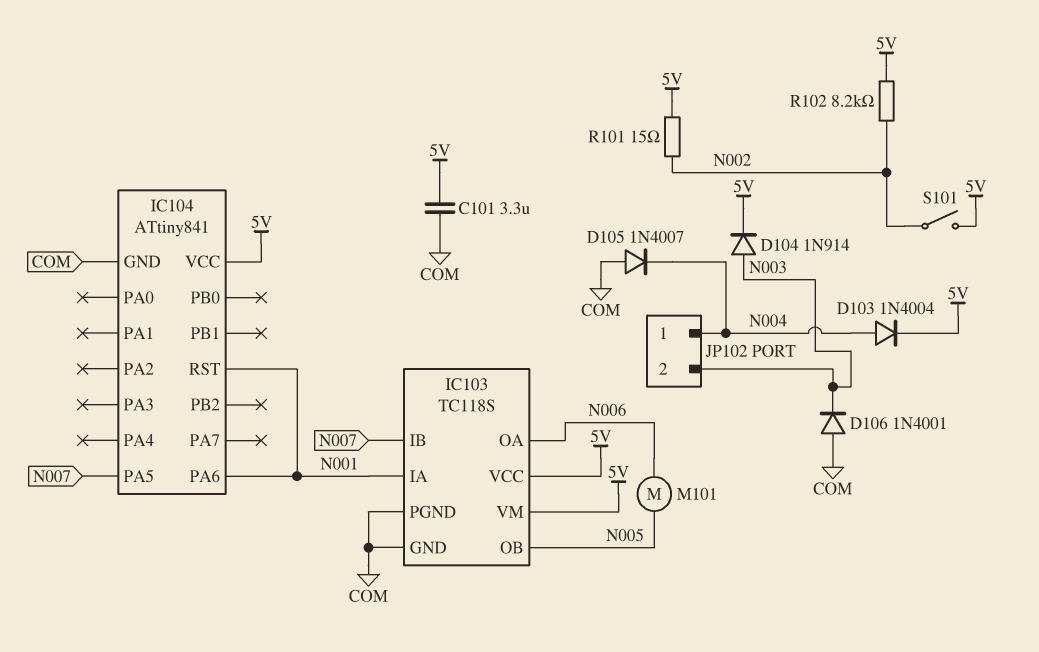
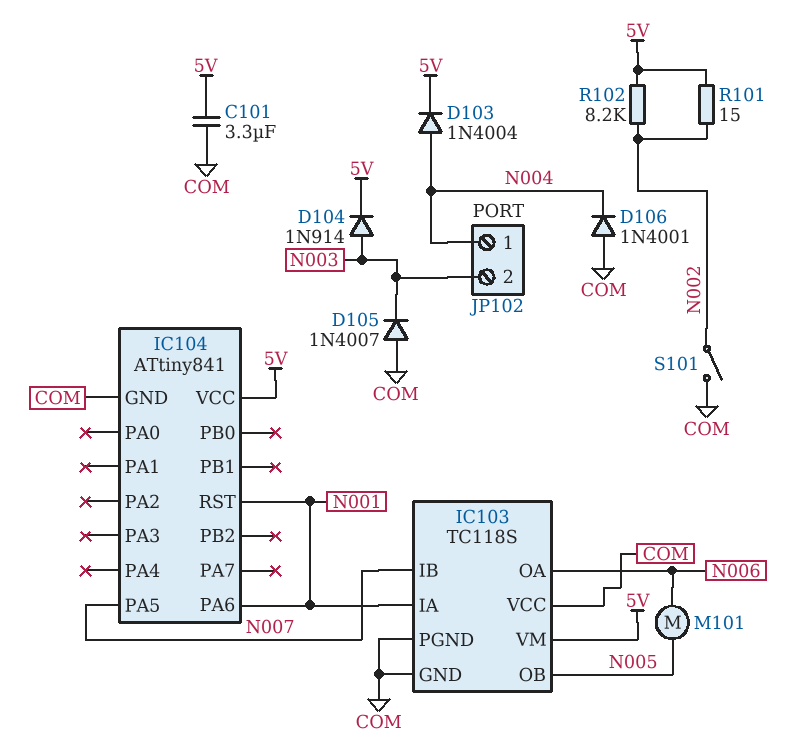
D105: diode 1N4007 (A COM, K N004) -> diode 1N4007 (A COM, K N003)
D106: diode 1N4001 (A COM, K N003) -> diode 1N4001 (A COM, K N004)
IC103 pin VCC: 5V -> COM
S101: switch (5V, N002) -> switch (COM, N002)

